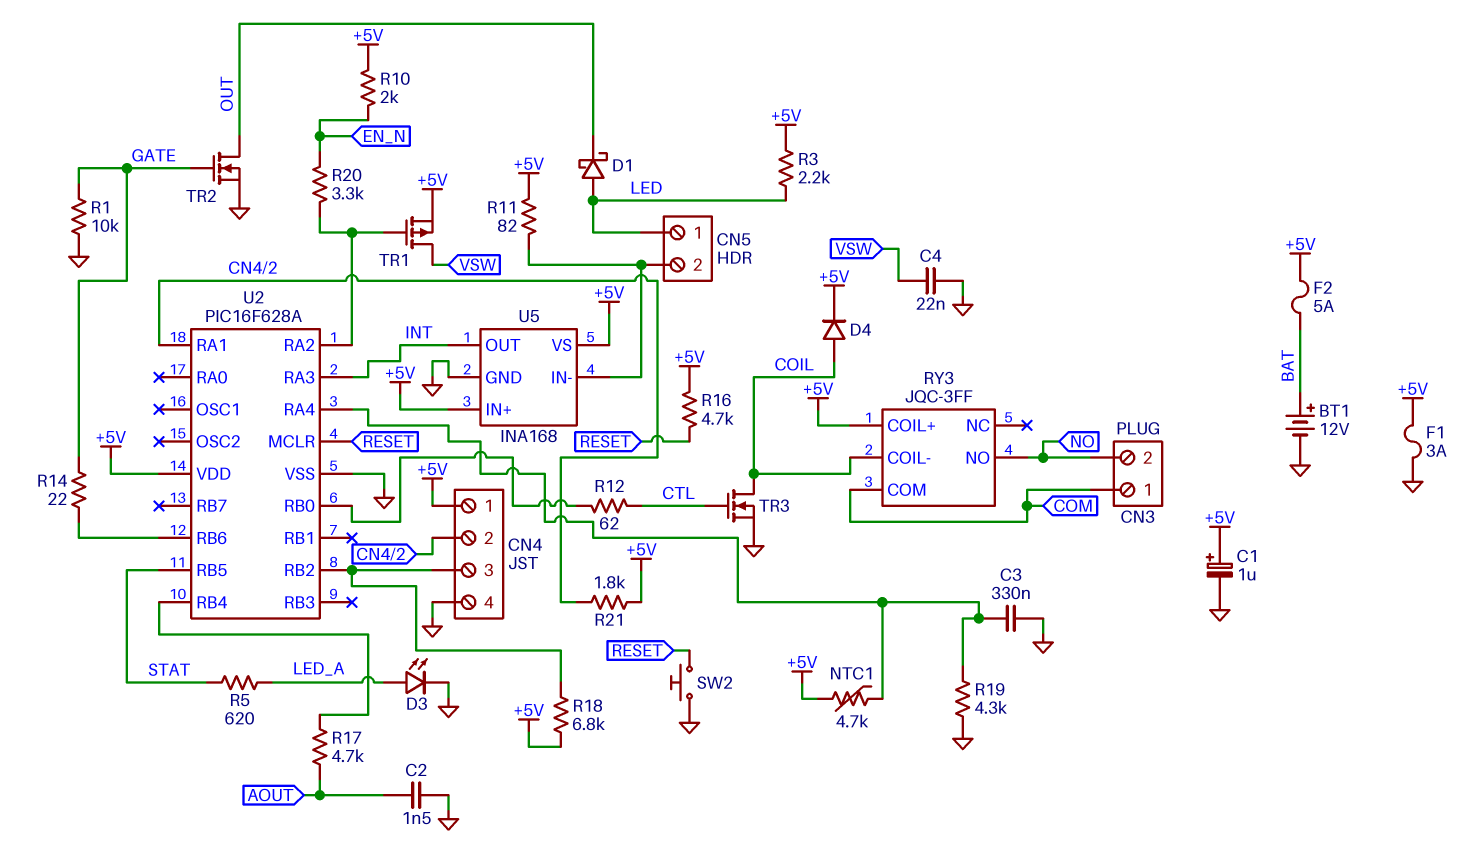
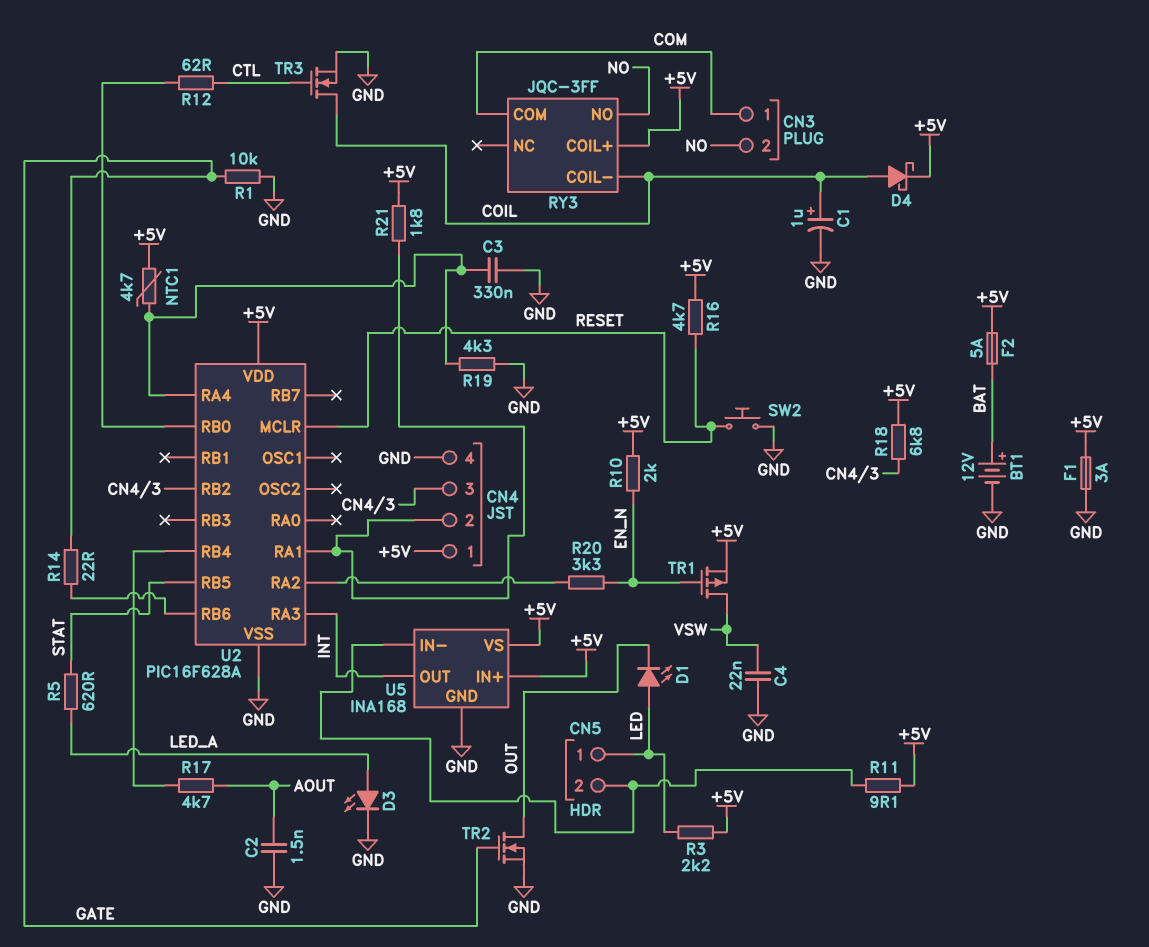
C1: 1uF (plus +5V, minus GND) -> 1uF (plus COIL, minus GND)
D1: schottky (A LED, K OUT) -> LED (A LED, K OUT)
D4: diode (A COIL, K +5V) -> schottky (A COIL, K +5V)
R11: 82 (+5V, CN5/2) -> 9.1 (+5V, CN5/2)
TR1: PMOS (G U2/RA2, D VSW, S +5V) -> PMOS (G EN_N, D VSW, S +5V)

